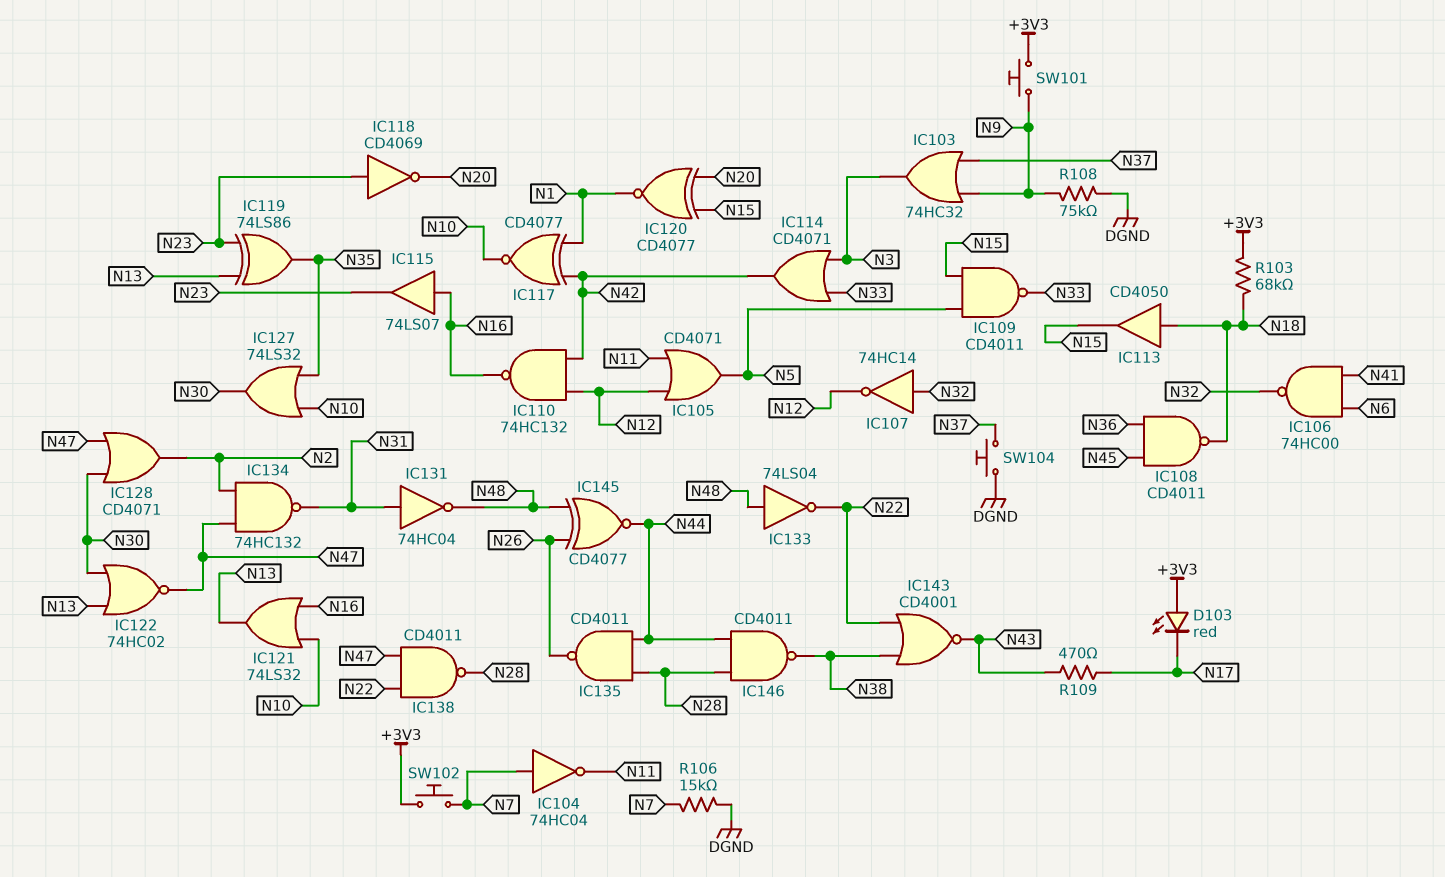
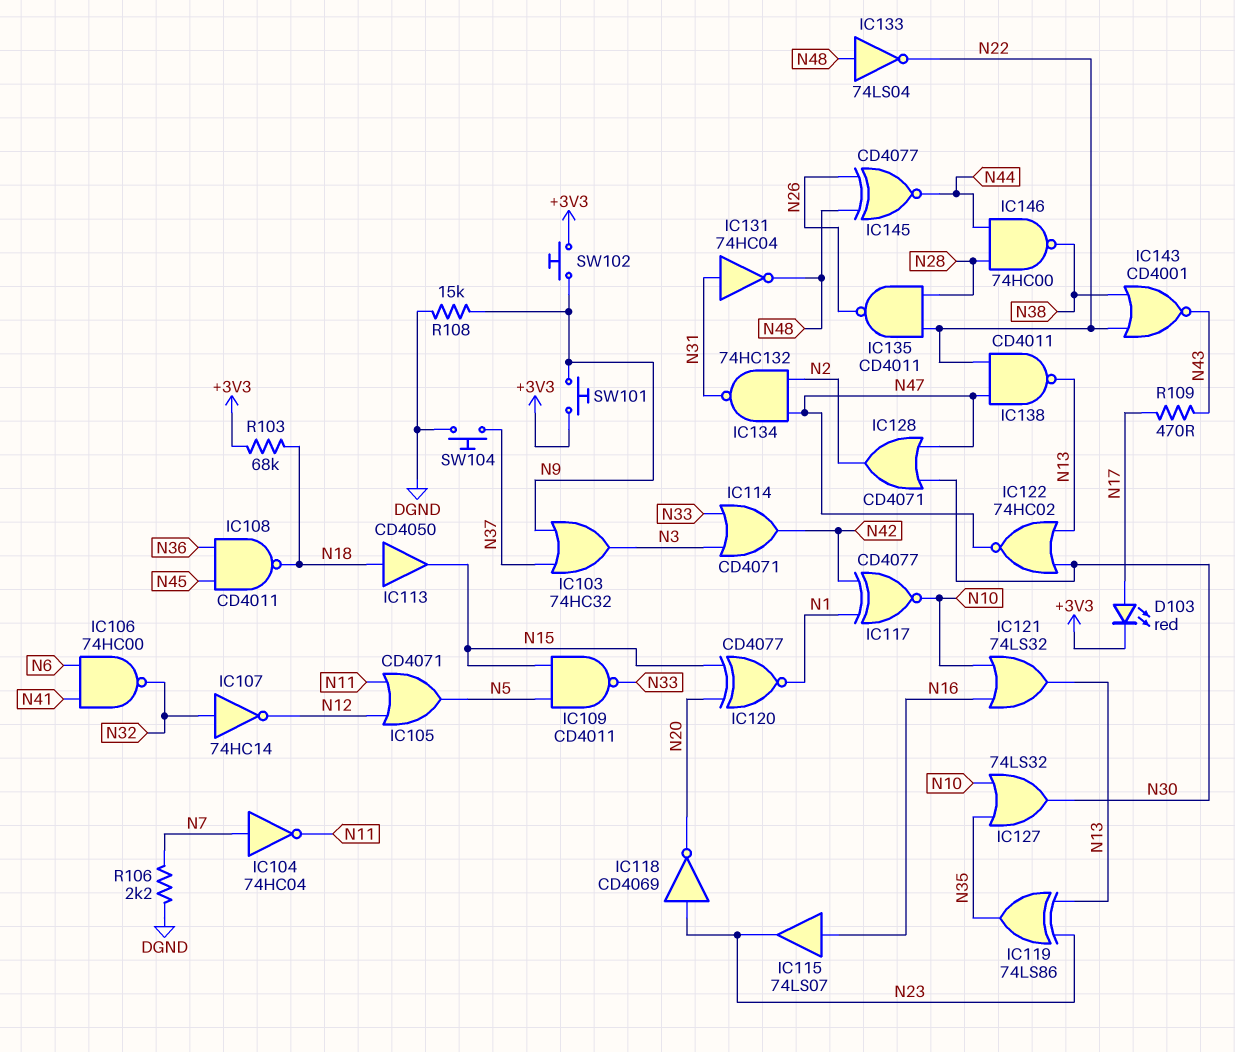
D103: LED red (A +3V3, K N17) -> LED red (A N17, K +3V3)
IC110: NAND 74HC132 (in N12, in N42, out N16) -> none
IC135: NAND CD4011 (in N28, in N44, out N26) -> NAND CD4011 (in N22, in N28, out N26)
IC138: NAND CD4011 (in N22, in N47, out N28) -> NAND CD4011 (in N22, in N47, out N13)
IC146: NAND CD4011 (in N28, in N44, out N38) -> NAND 74HC00 (in N28, in N44, out N38)
R106: 15k (DGND, N7) -> 2.2k (DGND, N7)
R108: 75k (DGND, N9) -> 15k (DGND, N9)
SW102: button (+3V3, N7) -> button (+3V3, N9)

